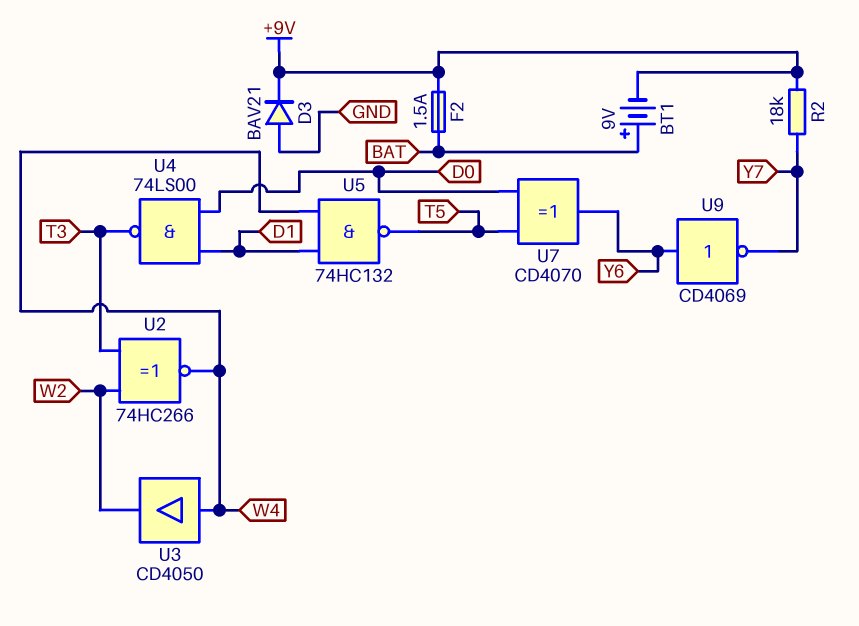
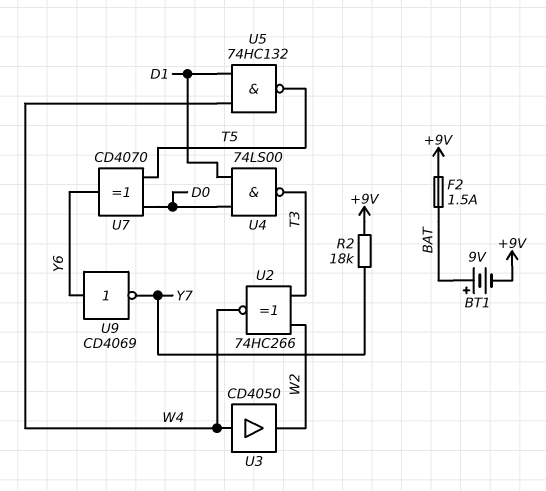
D3: diode BAV21 (A GND, K +9V) -> none

